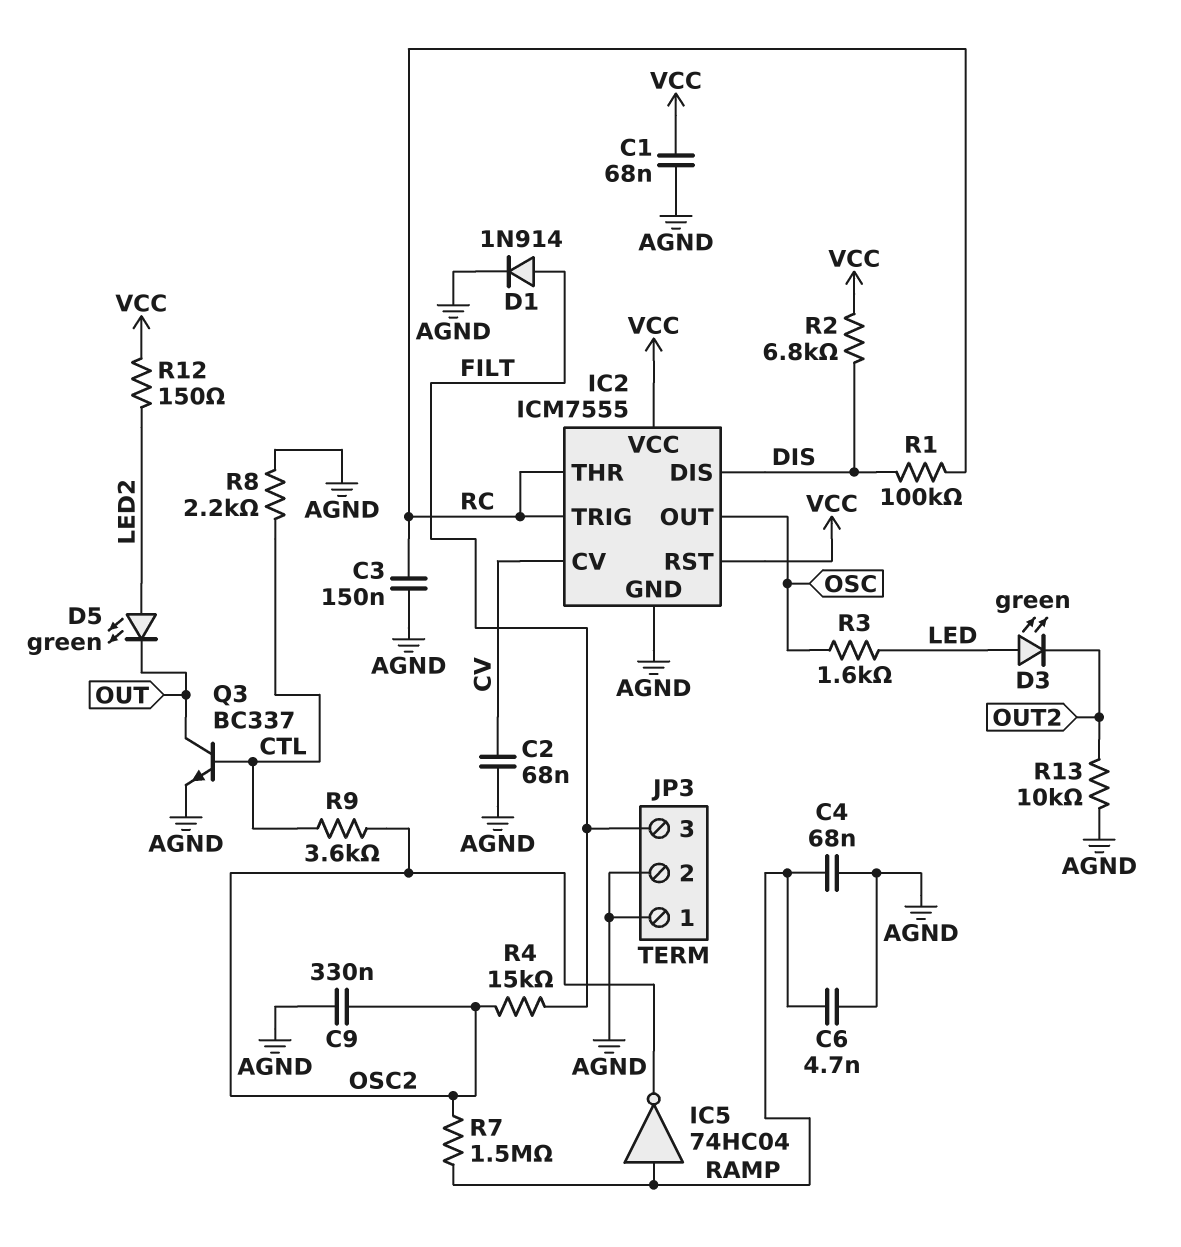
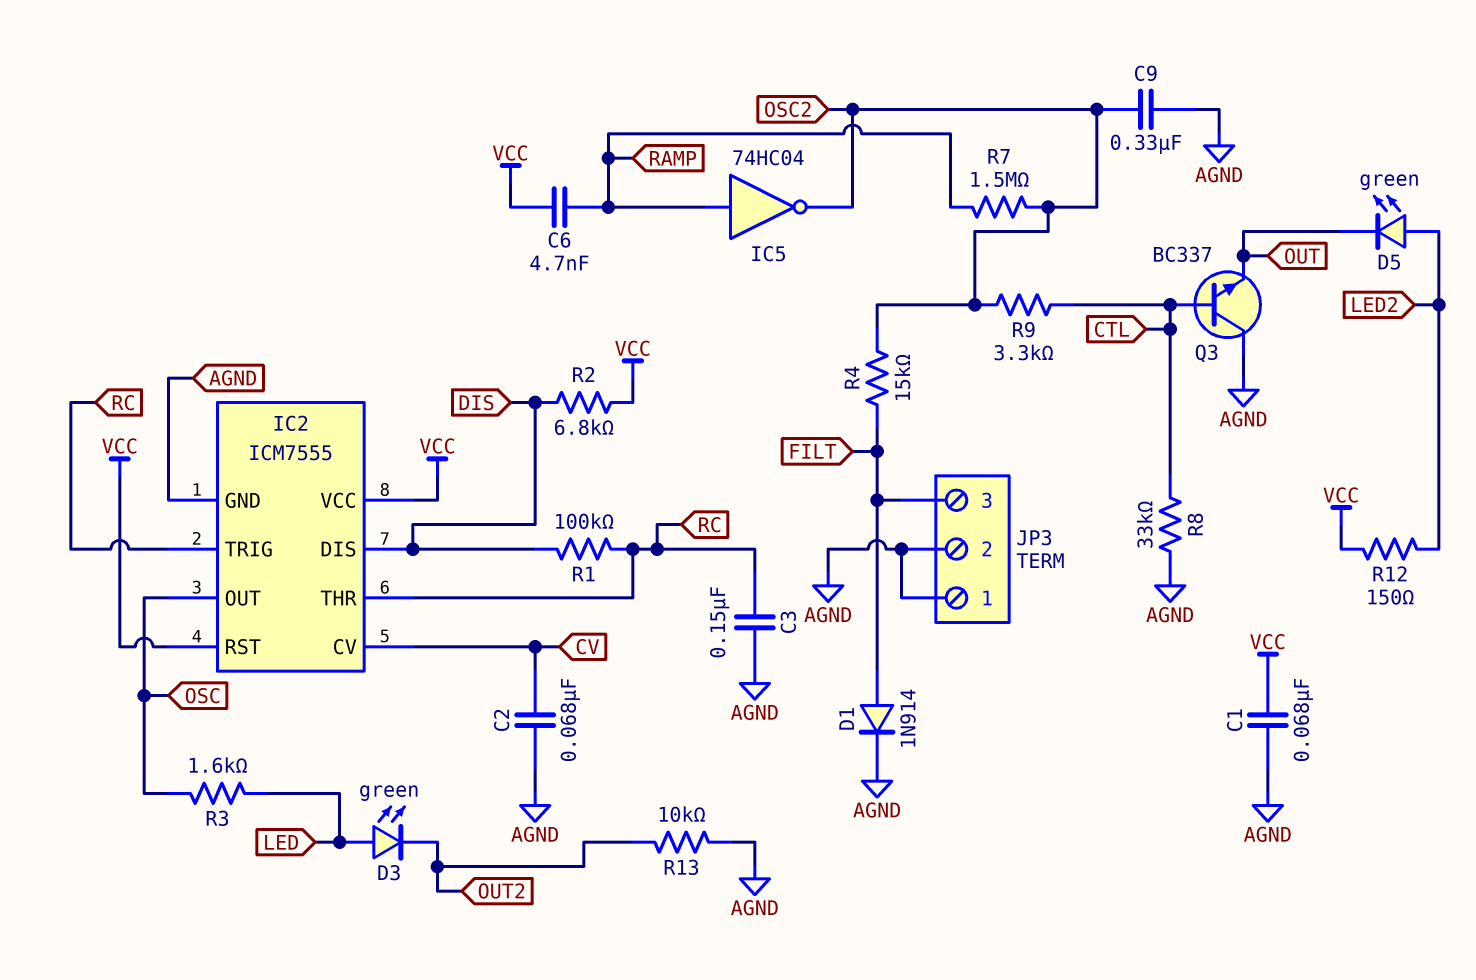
C4: 68nF (AGND, RAMP) -> none
C6: 4.7nF (AGND, RAMP) -> 4.7nF (RAMP, VCC)
Q3: NPN BC337 (B CTL, C OUT, E AGND) -> NPN BC337 (B CTL, C AGND, E OUT)
R8: 2.2k (AGND, CTL) -> 33k (AGND, CTL)
R9: 3.6k (CTL, OSC2) -> 3.3k (CTL, OSC2)

